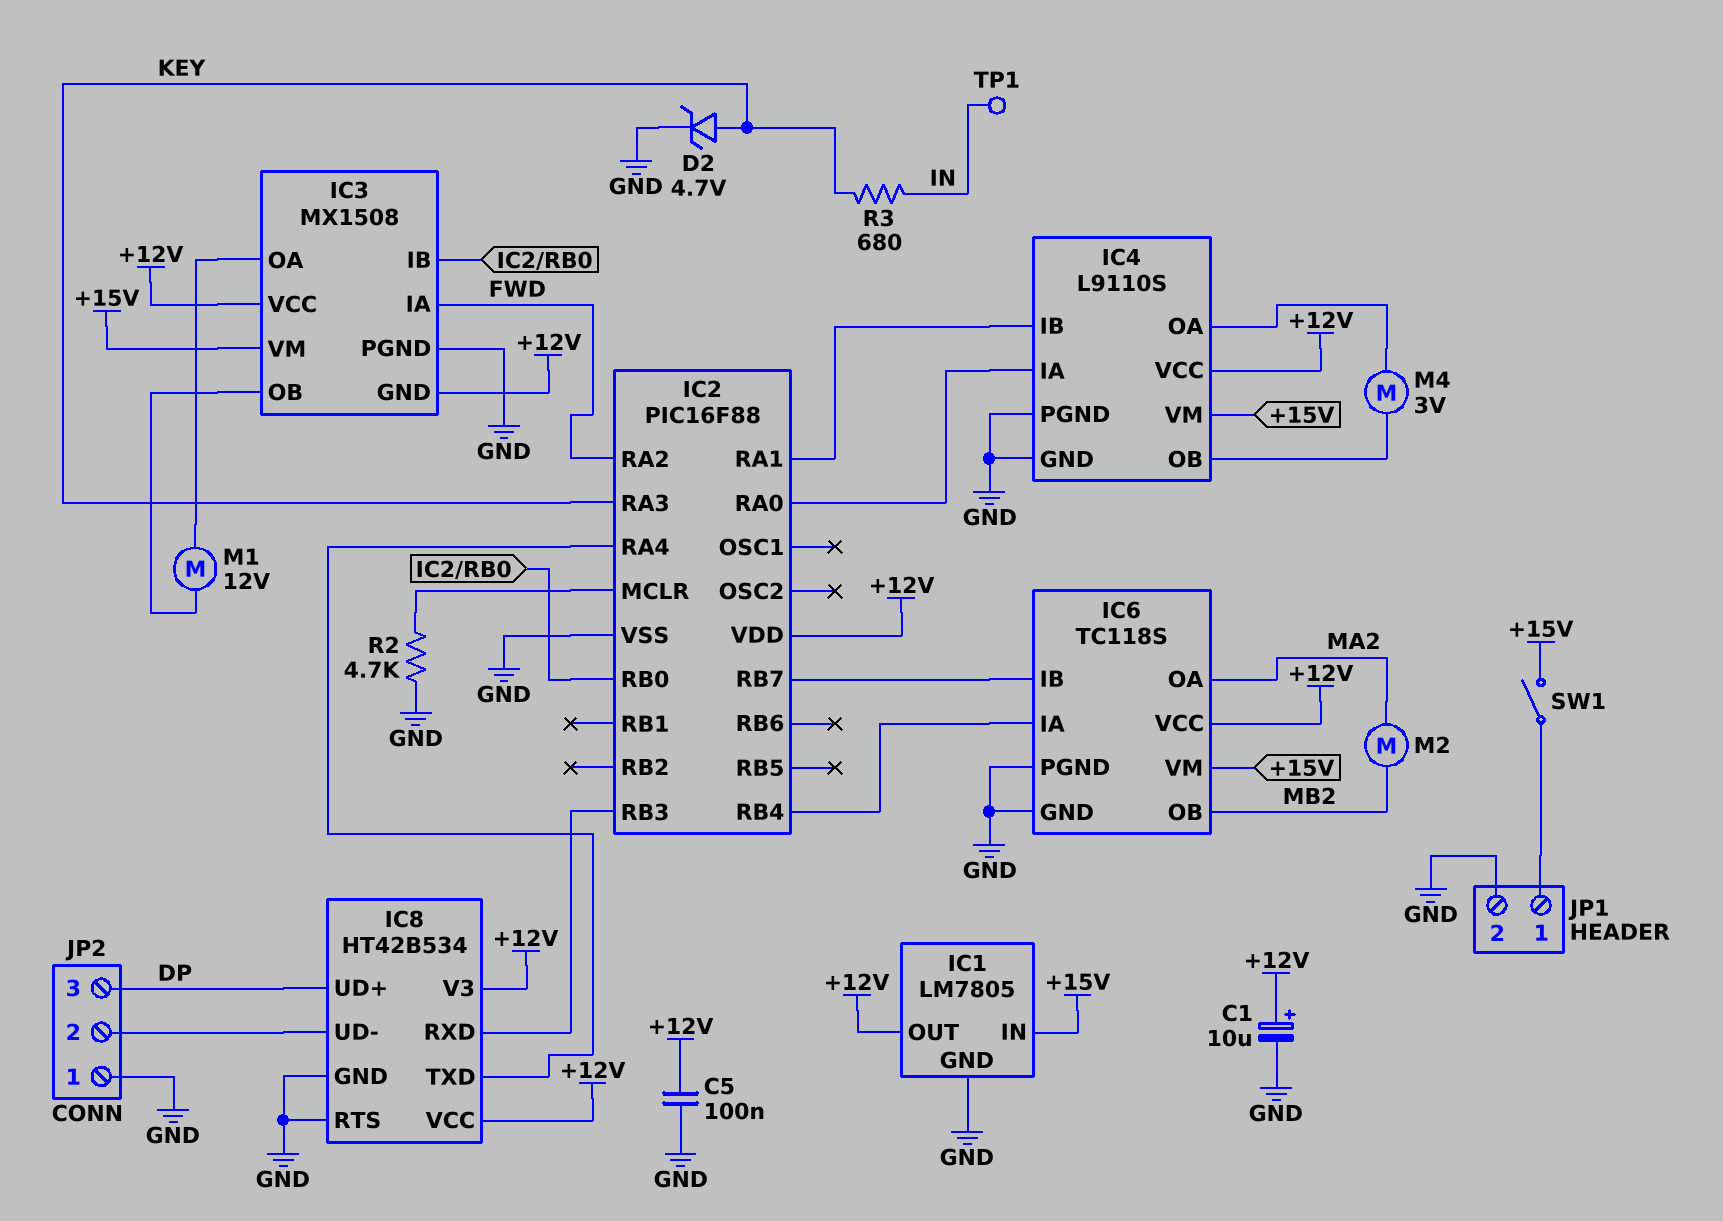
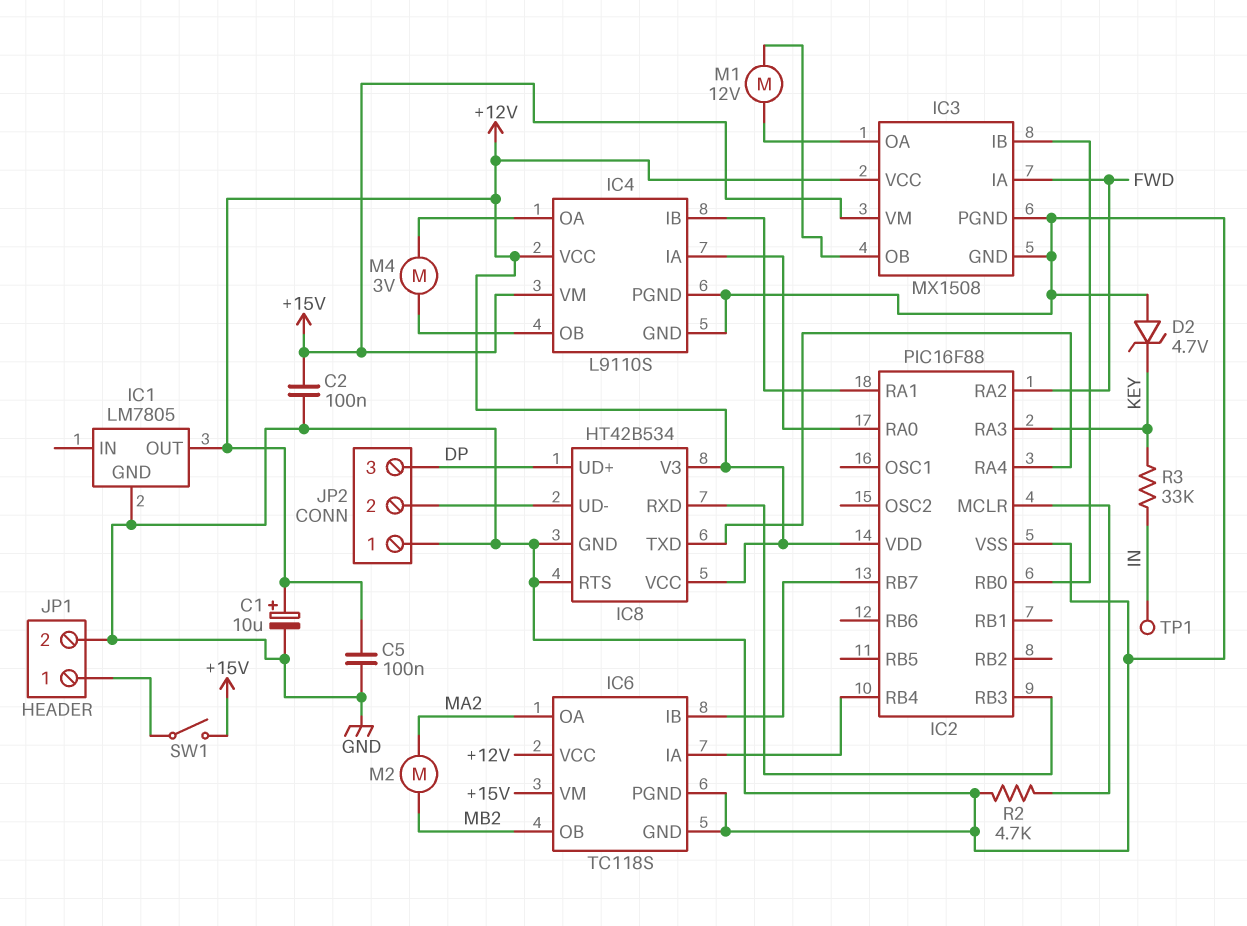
C2: none -> 100nF (+15V, GND)
D2: zener 4.7V (A KEY, K GND) -> zener 4.7V (A GND, K KEY)
IC1 pin IN: +15V -> none
IC3 pin GND: +12V -> GND
R3: 680 (IN, KEY) -> 33k (IN, KEY)

